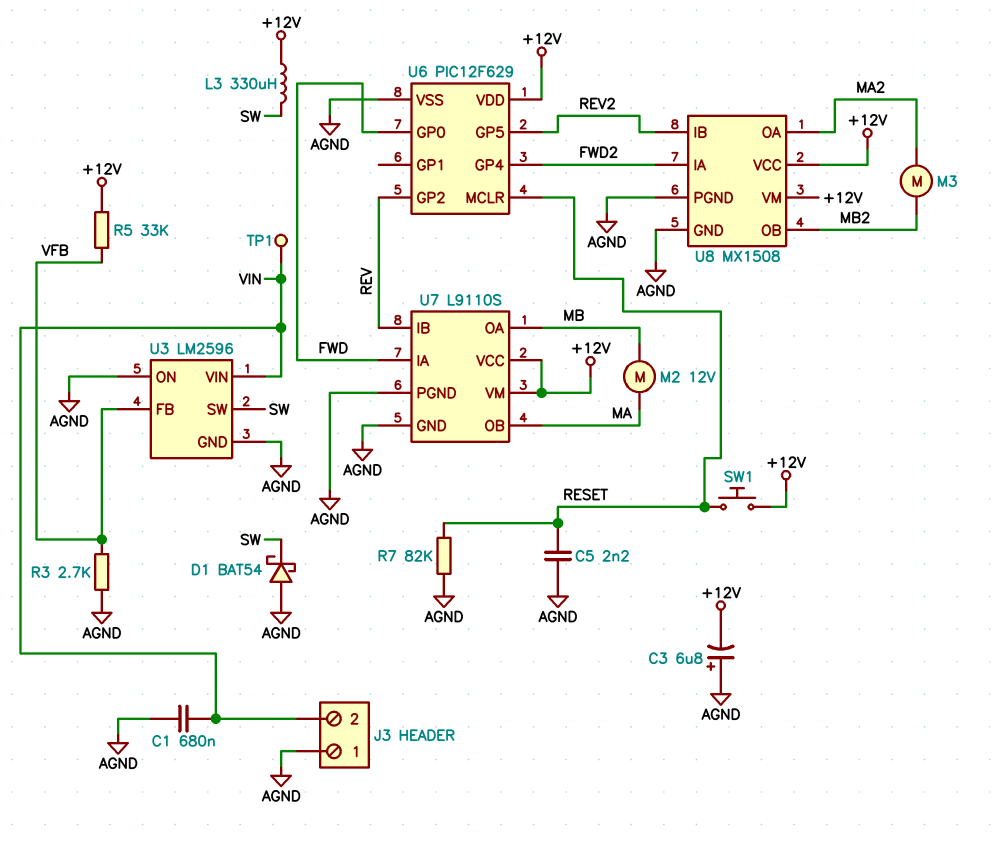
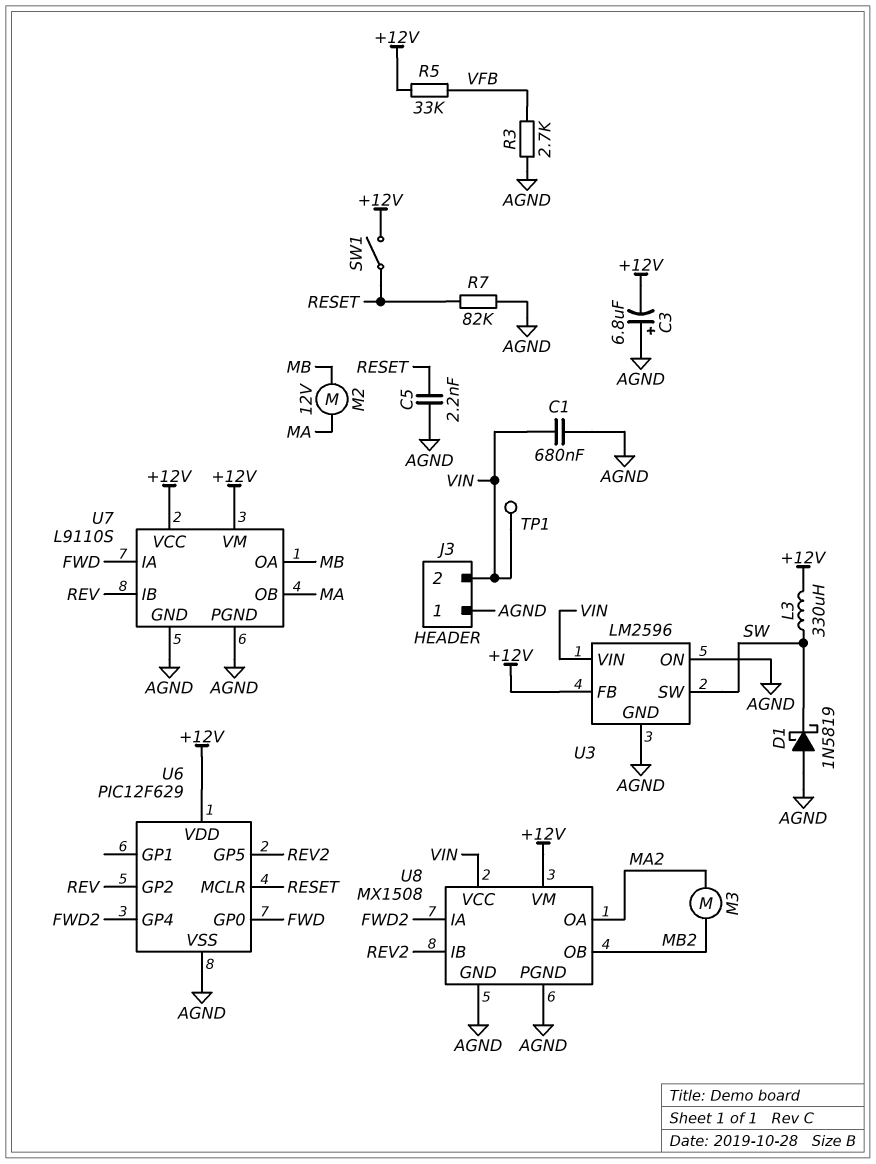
D1: schottky BAT54 (A AGND, K SW) -> schottky 1N5819 (A AGND, K SW)
SW1: button (+12V, RESET) -> switch (+12V, RESET)
U3 pin FB: VFB -> +12V
U8 pin VCC: +12V -> VIN

